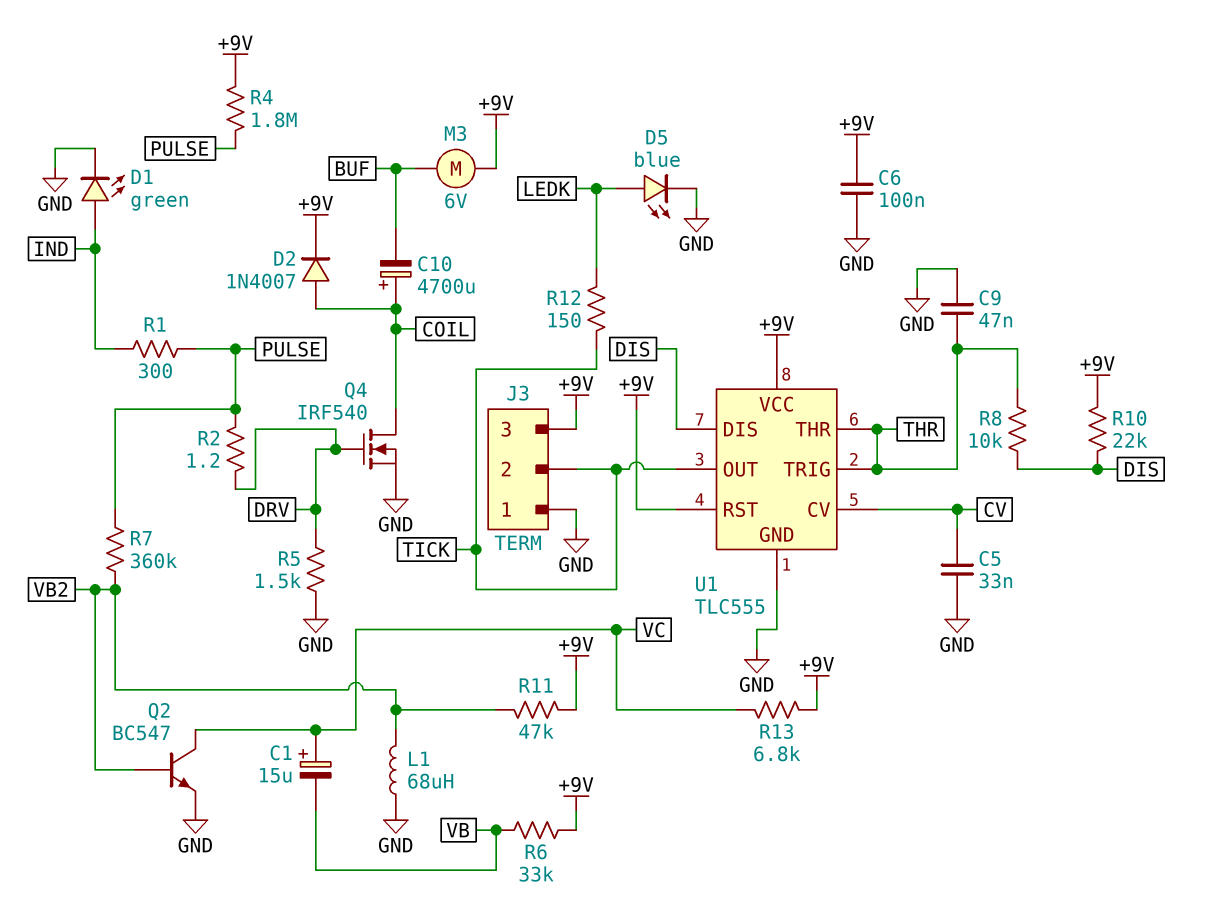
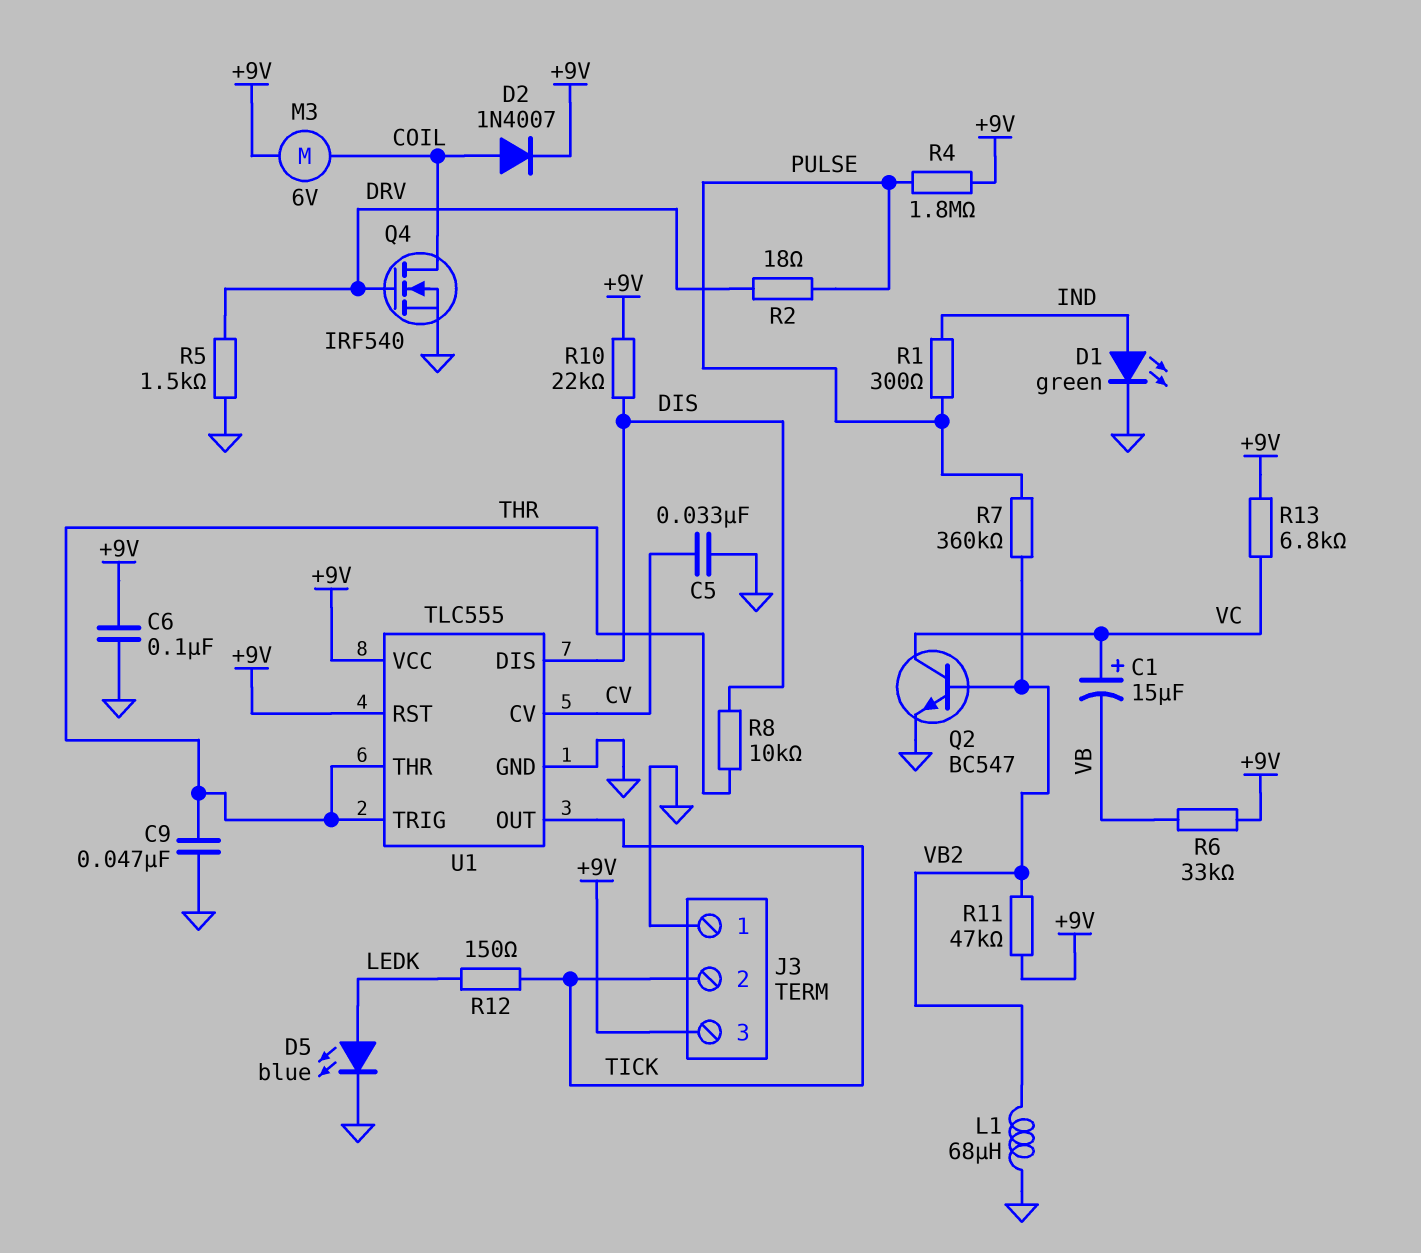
C10: 4700uF (plus COIL, minus BUF) -> none
M3: motor 6V (+9V, BUF) -> motor 6V (+9V, COIL)
R2: 1.2 (DRV, PULSE) -> 18 (DRV, PULSE)

